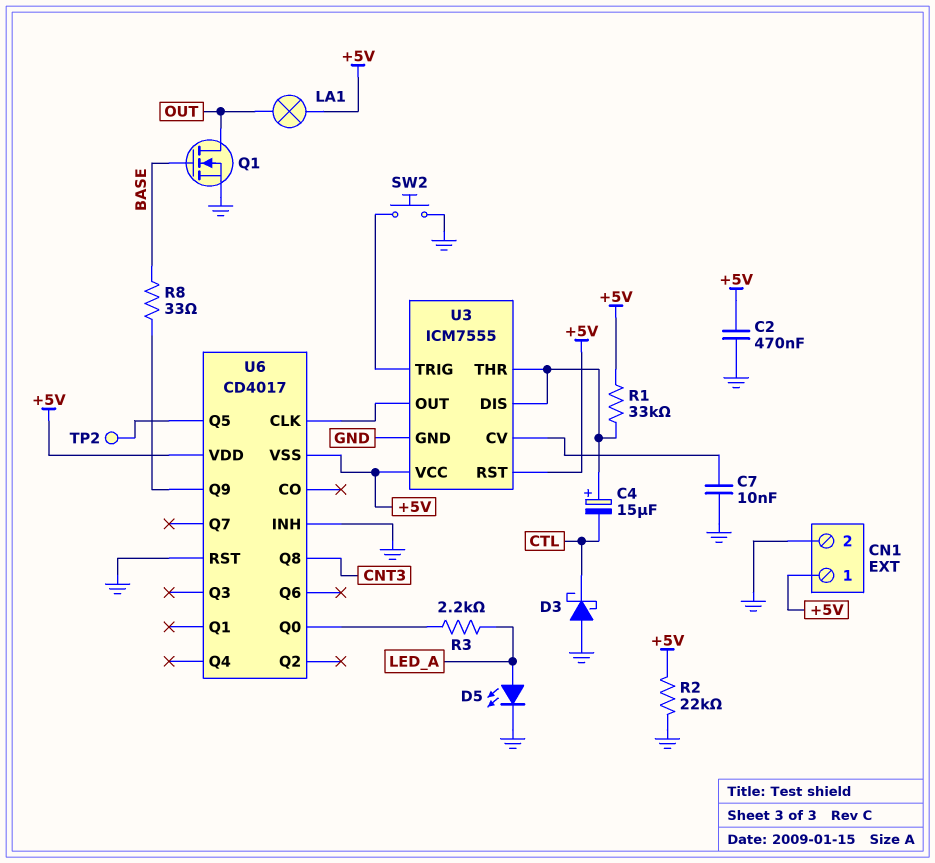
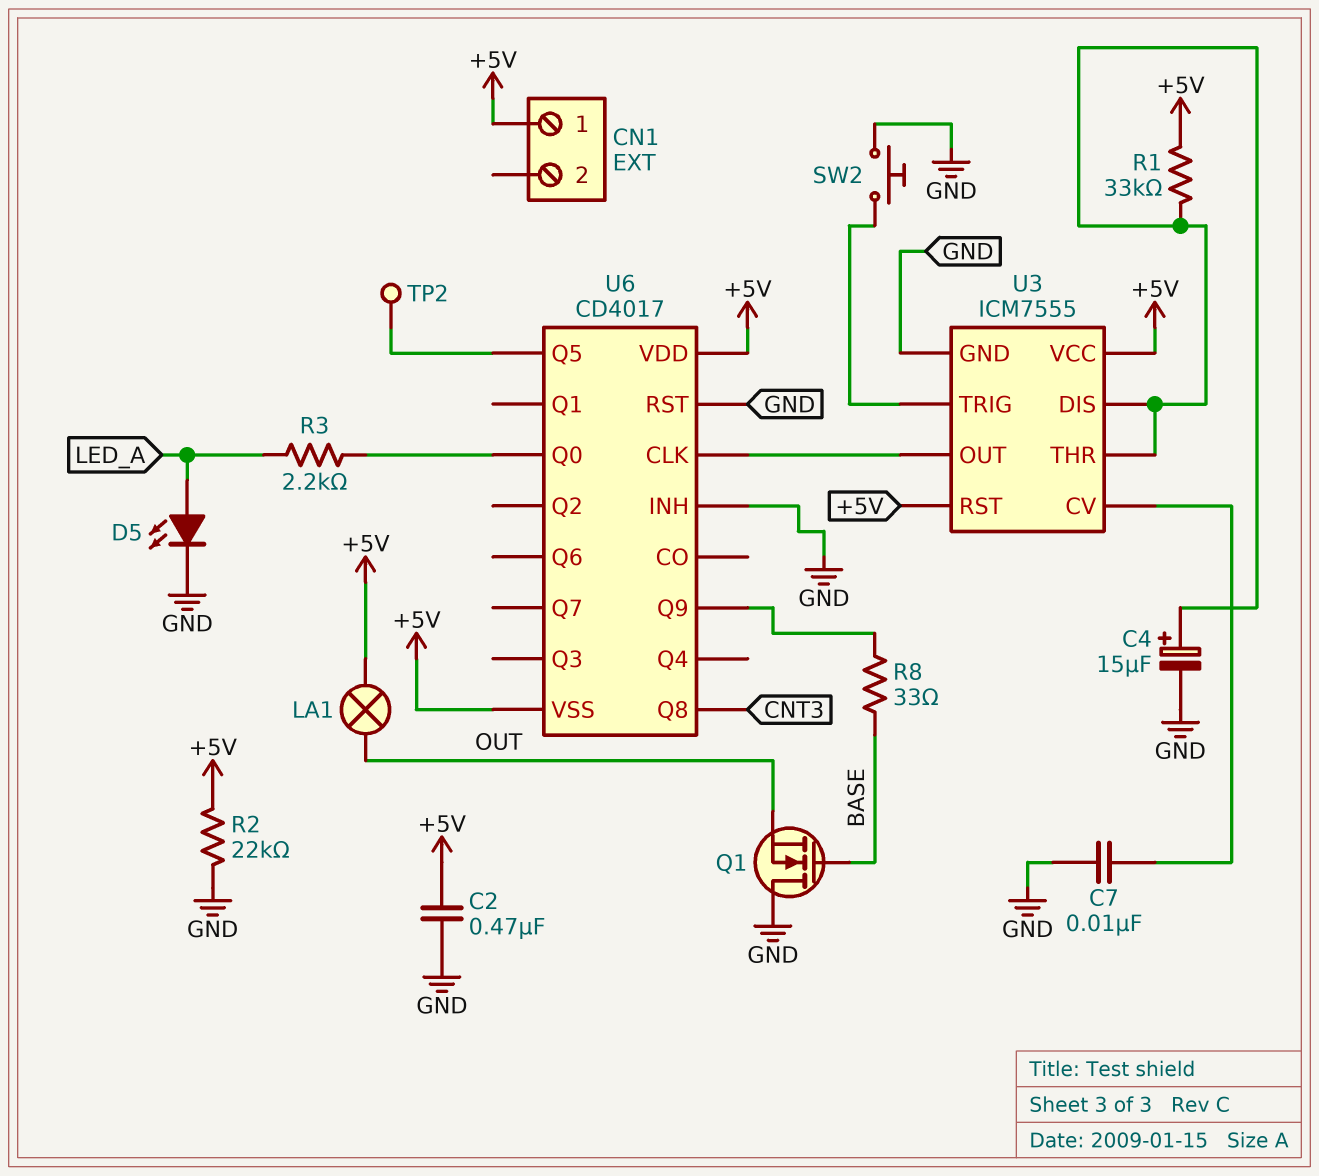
C4: 15uF (plus U3/DIS, minus CTL) -> 15uF (plus U3/DIS, minus GND)
CN1 pin 2: GND -> none
D3: schottky (A GND, K CTL) -> none
Q1: NMOS (G BASE, D OUT, S GND) -> NMOS (G BASE, D GND, S OUT)

